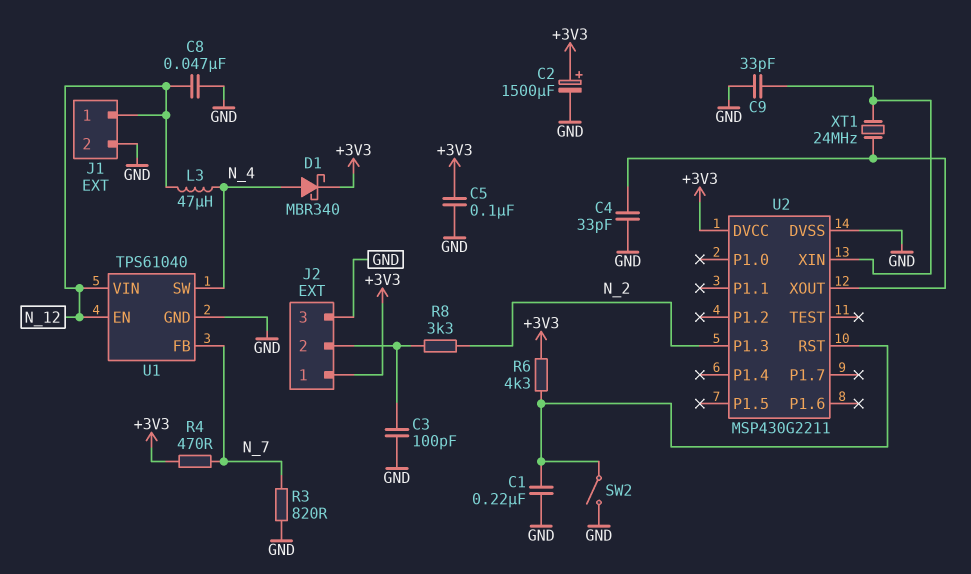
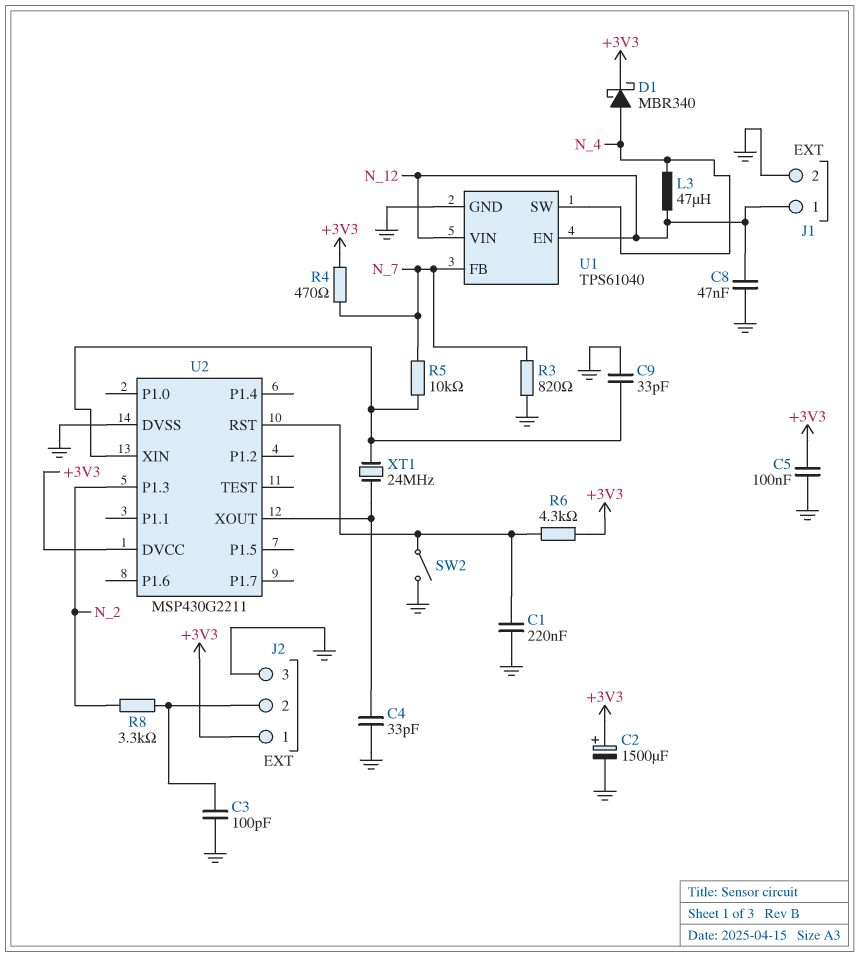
R5: none -> 10k (N_7, U2/XIN)

